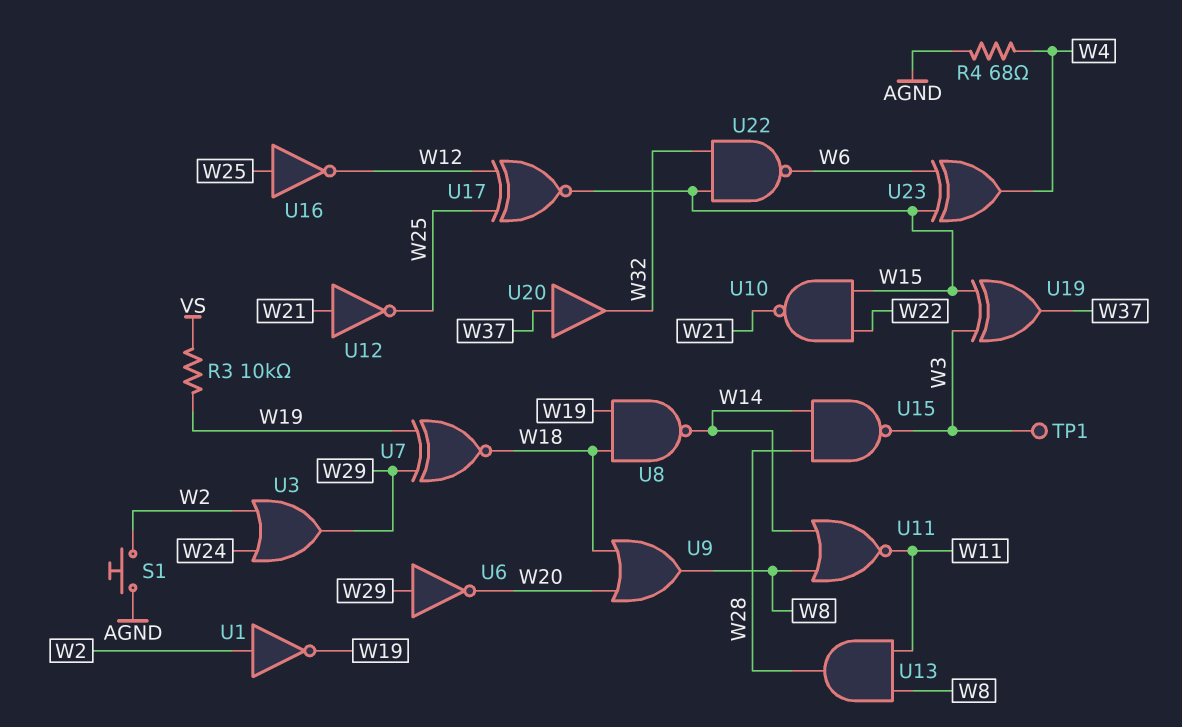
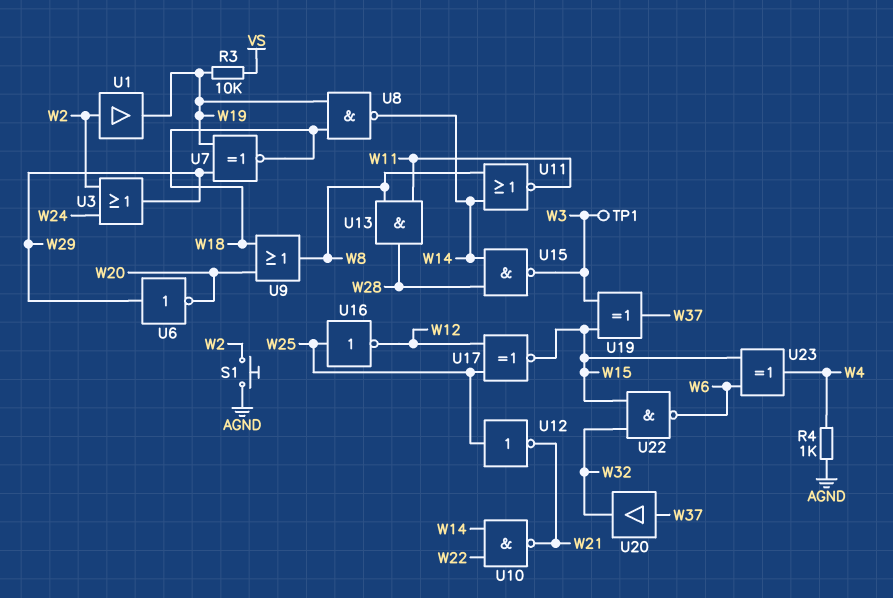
R4: 68 (AGND, W4) -> 1k (AGND, W4)
U1: NOT (in W2, out W19) -> buffer (in W2, out W19)
U10: NAND (in W15, in W22, out W21) -> NAND (in W14, in W22, out W21)
U12: NOT (in W21, out W25) -> NOT (in W25, out W21)

